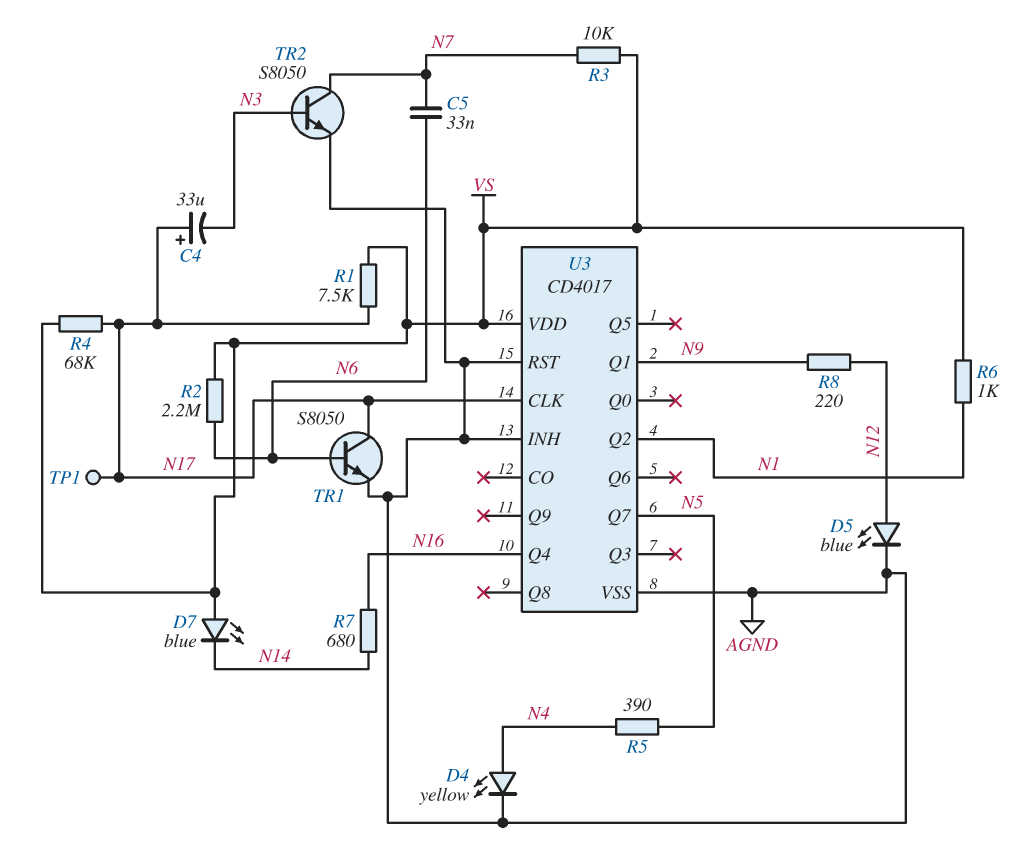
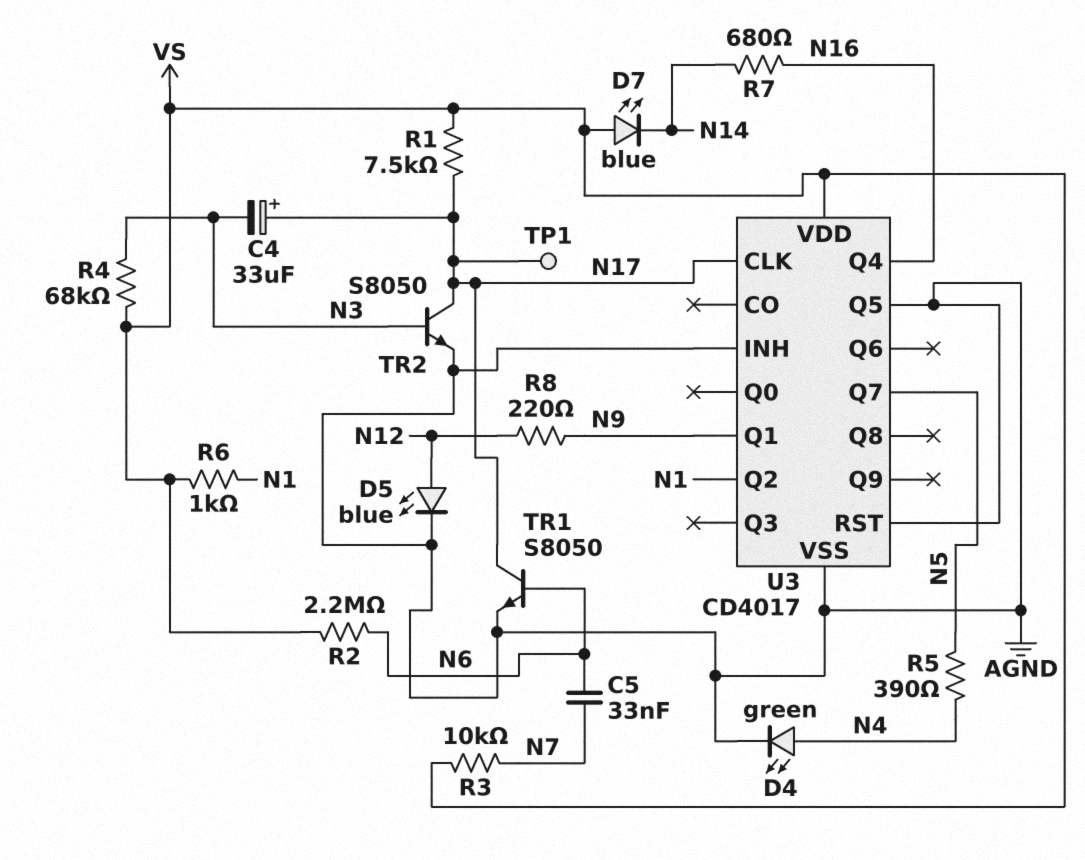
D4: LED yellow (A N4, K AGND) -> LED green (A N4, K AGND)
R4: 68k (N17, VS) -> 68k (N3, VS)
TR2: NPN S8050 (B N3, C N7, E AGND) -> NPN S8050 (B N3, C N17, E AGND)
U3 pin Q5: none -> AGND

